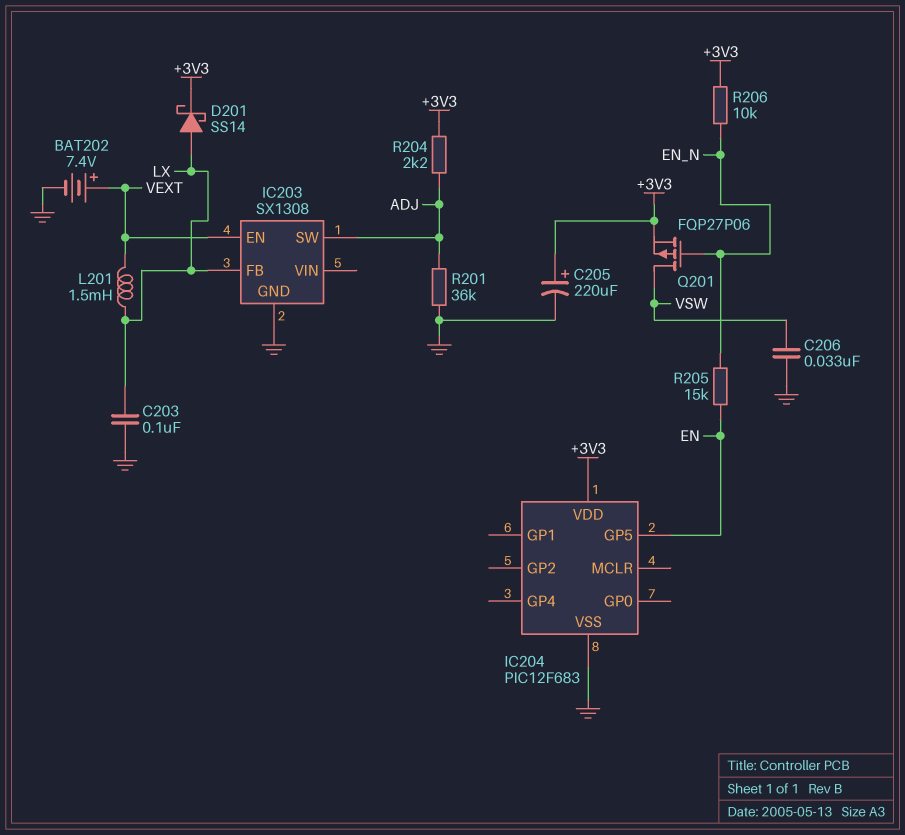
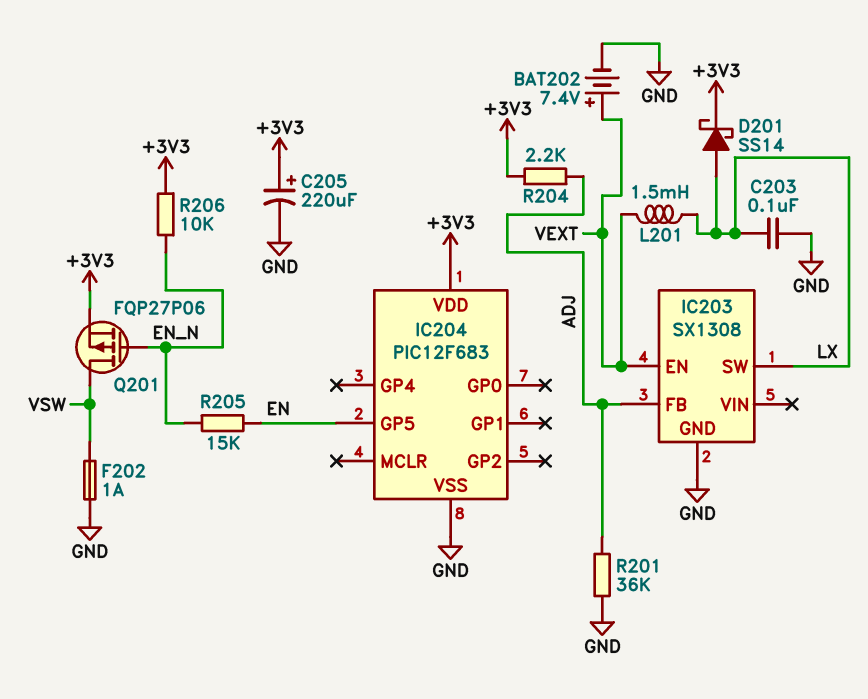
C206: 33nF (GND, VSW) -> none
F202: none -> 1A (GND, VSW)
IC203 pin FB: LX -> ADJ
IC203 pin SW: ADJ -> LX

